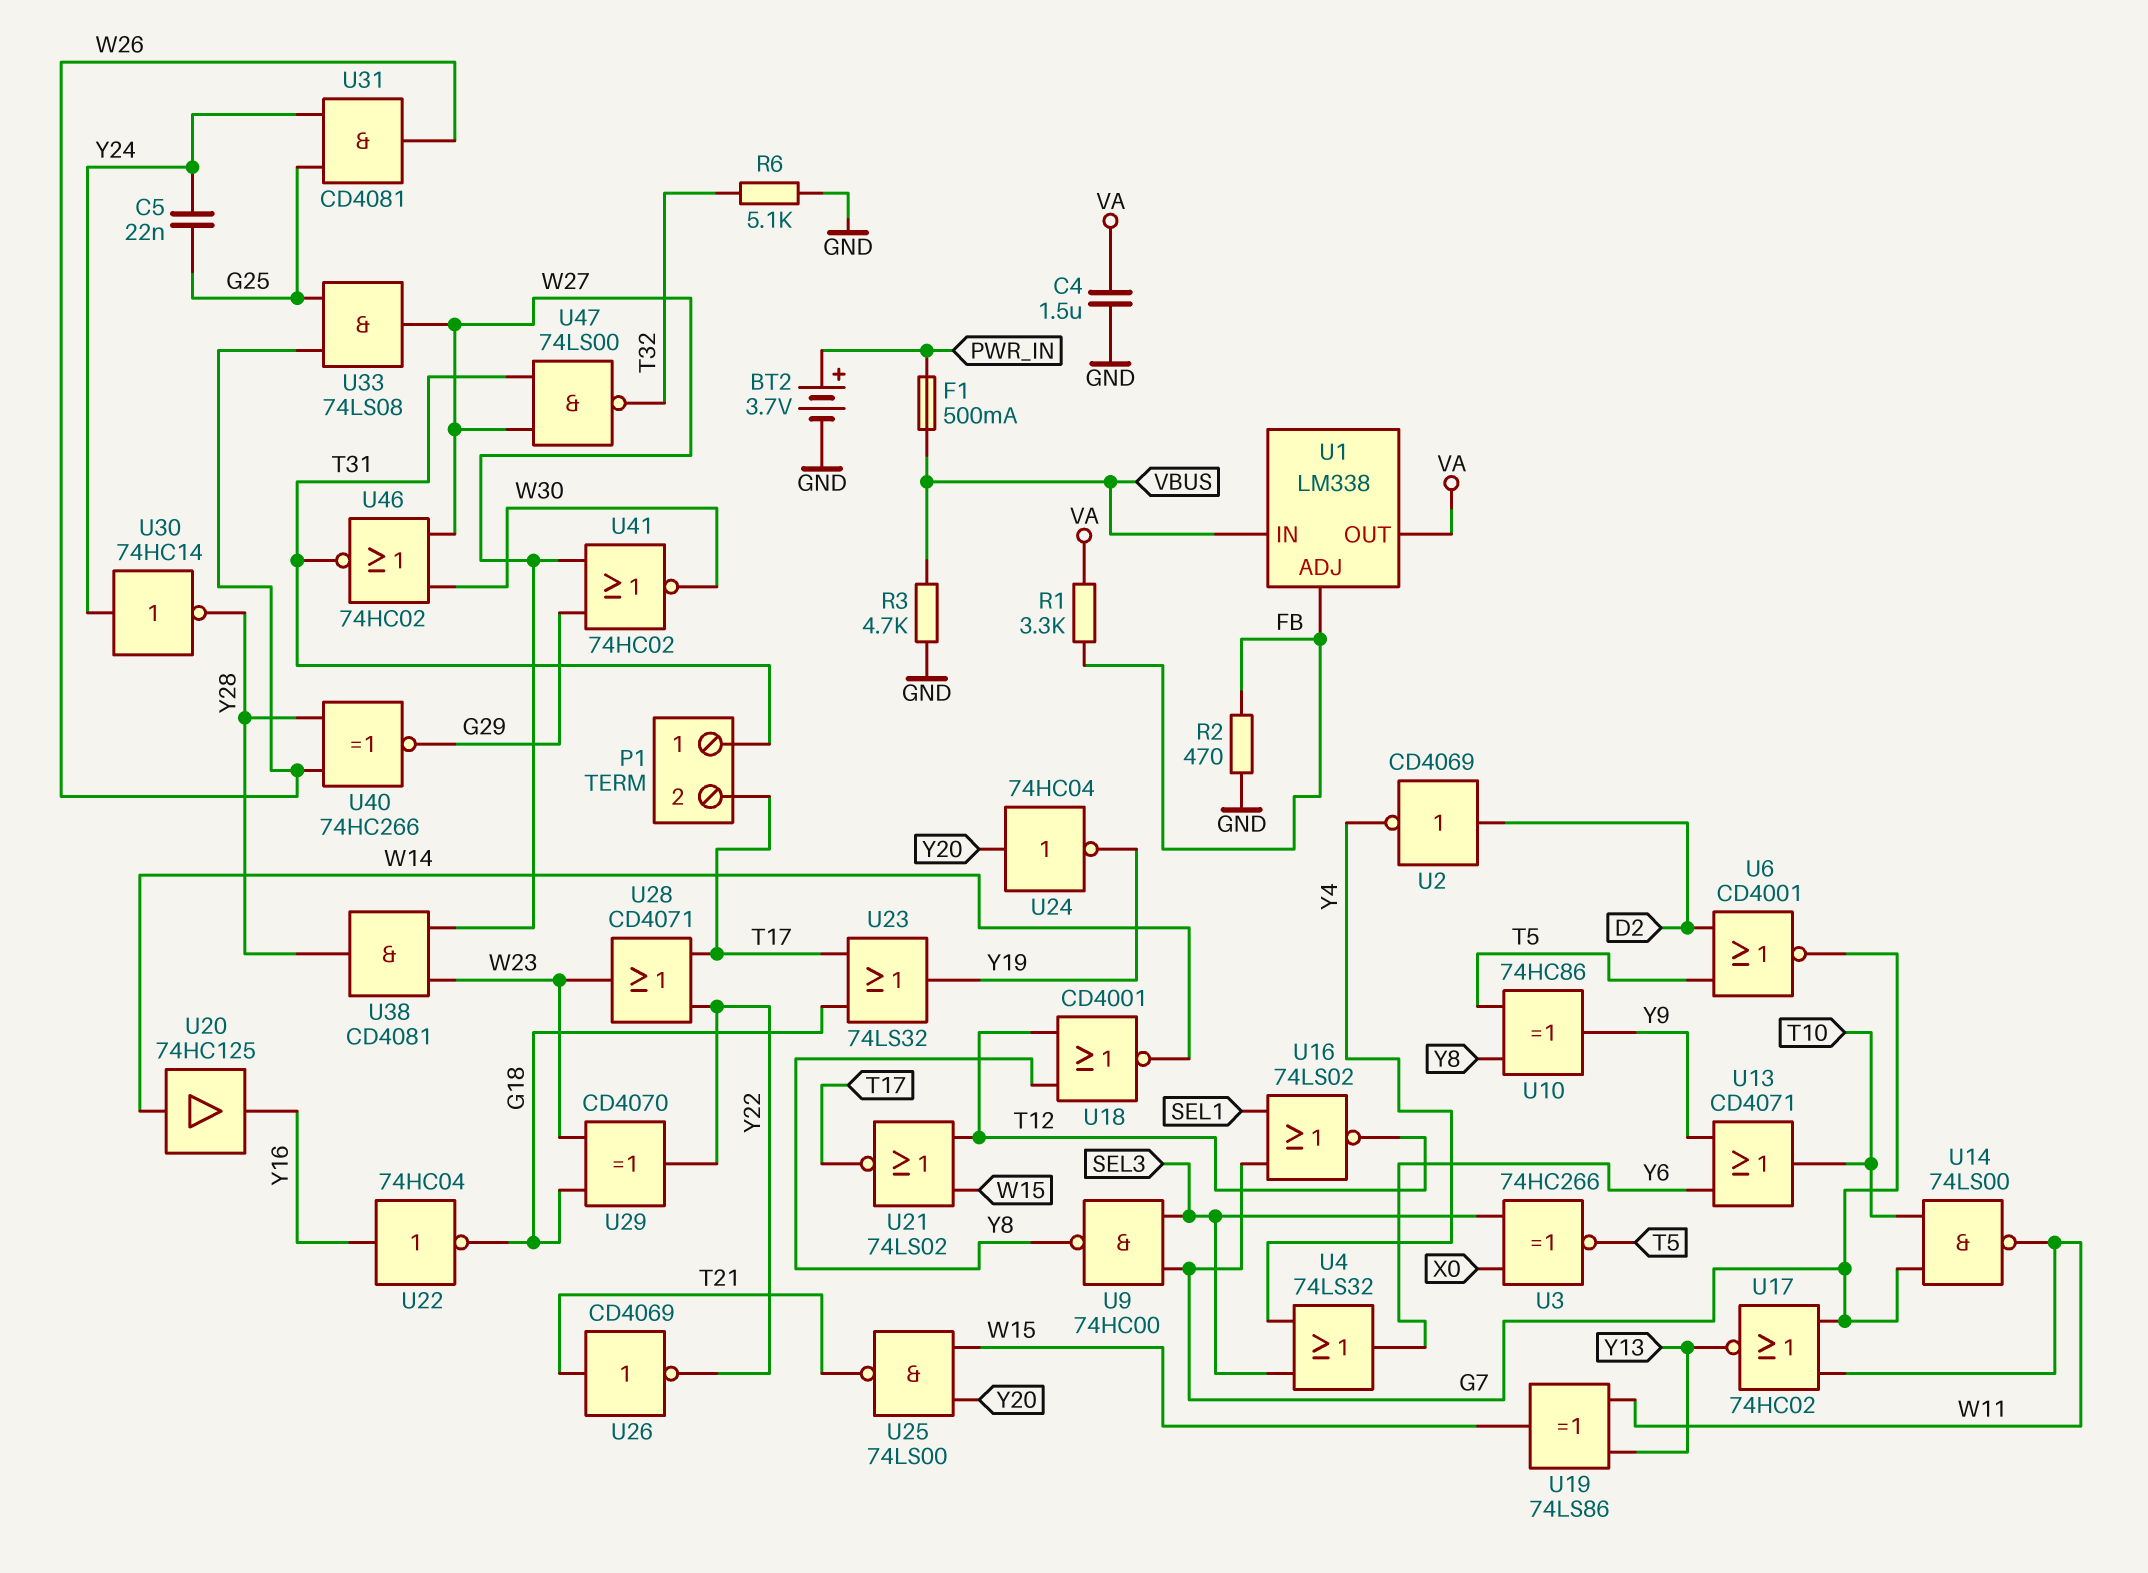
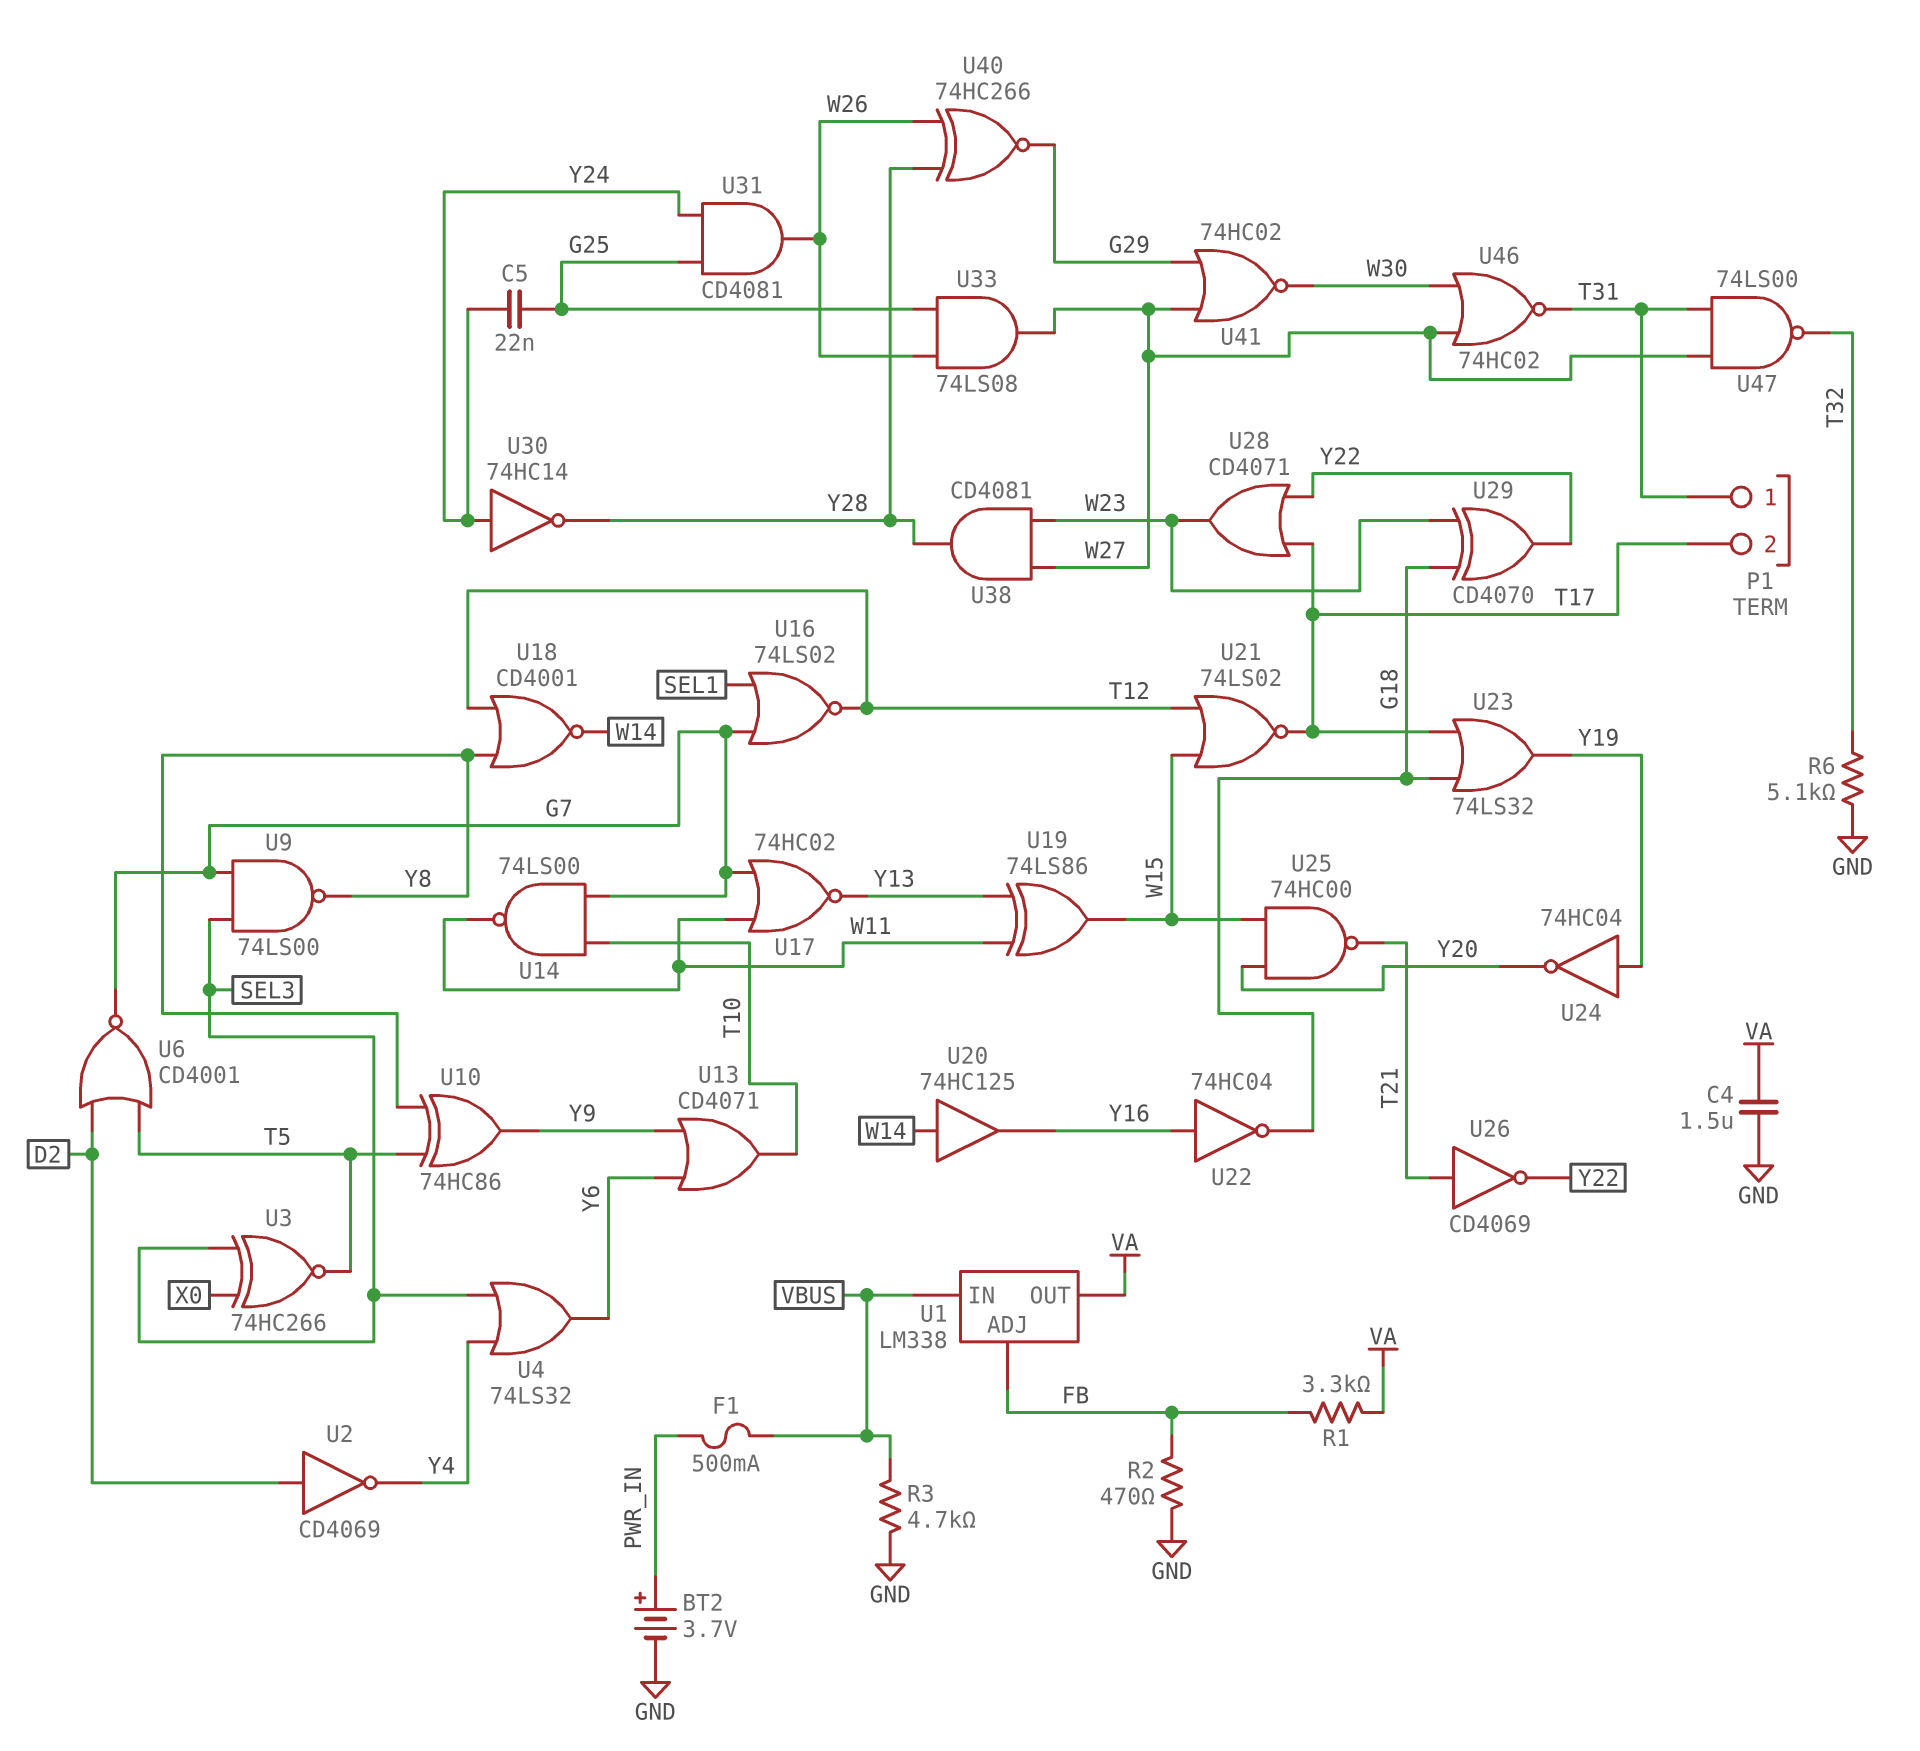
U9: NAND 74HC00 (in G7, in SEL3, out Y8) -> NAND 74LS00 (in G7, in SEL3, out Y8)
U24: NOT 74HC04 (in Y20, out Y19) -> NOT 74HC04 (in Y19, out Y20)
U25: NAND 74LS00 (in W15, in Y20, out T21) -> NAND 74HC00 (in W15, in Y20, out T21)

